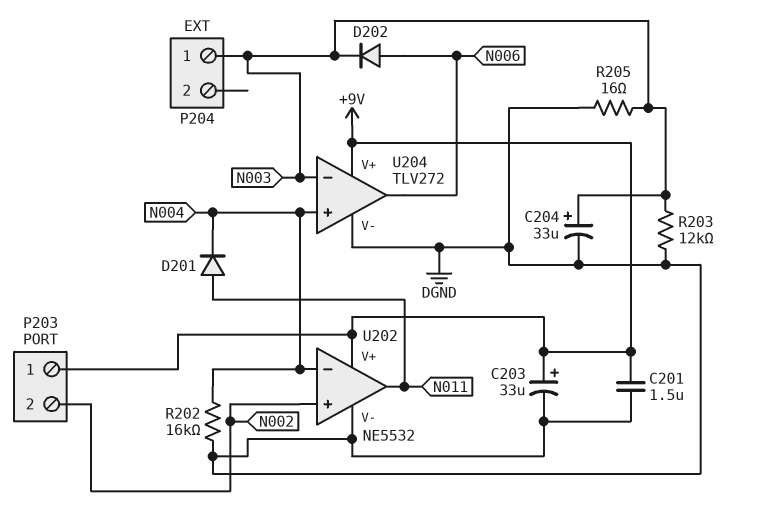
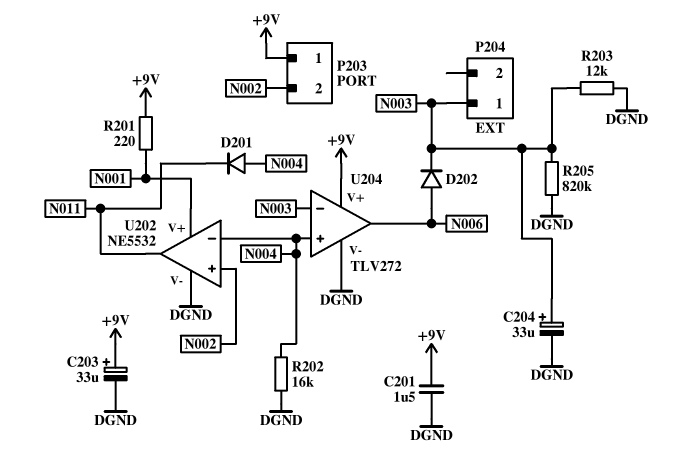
D201: diode (A N011, K N004) -> diode (A N004, K N011)
R201: none -> 220 (+9V, N001)
R205: 16 (DGND, N003) -> 820k (DGND, N003)
U202 pin V+: +9V -> N001

